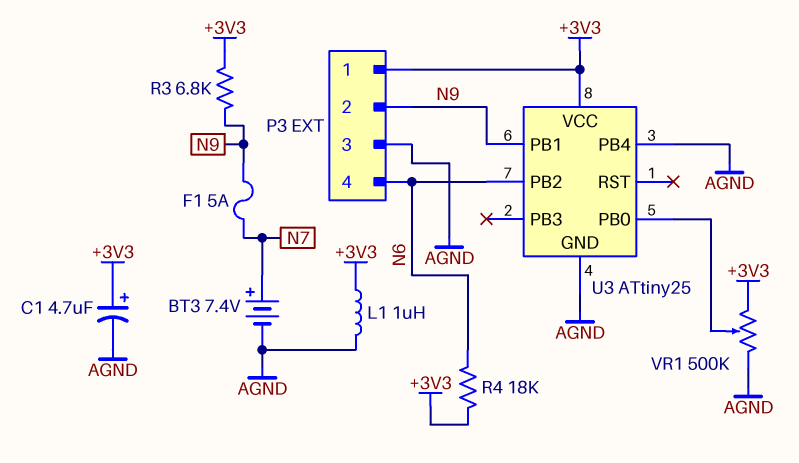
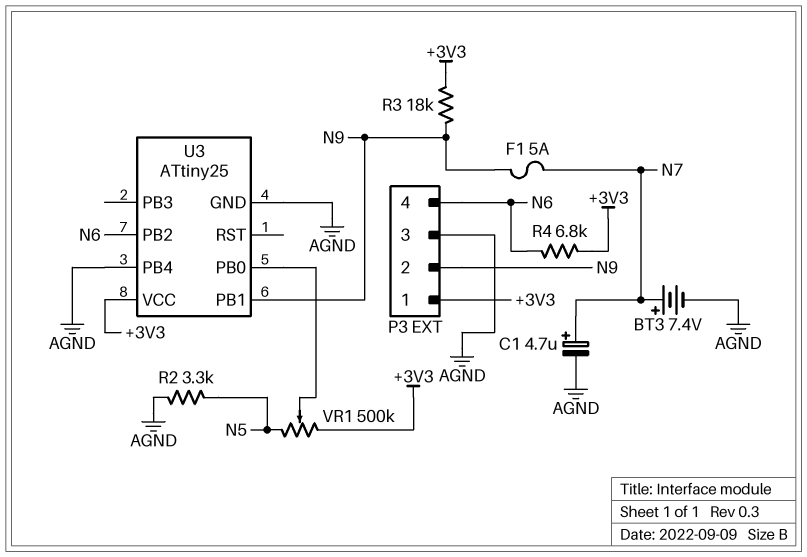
C1: 4.7uF (plus +3V3, minus AGND) -> 4.7uF (plus N7, minus AGND)
L1: 1uH (+3V3, AGND) -> none
R2: none -> 3.3k (AGND, N5)
R3: 6.8k (+3V3, N9) -> 18k (+3V3, N9)
R4: 18k (+3V3, N6) -> 6.8k (+3V3, N6)
VR1: 500k (+3V3, AGND, wiper U3/PB0) -> 500k (+3V3, N5, wiper U3/PB0)

